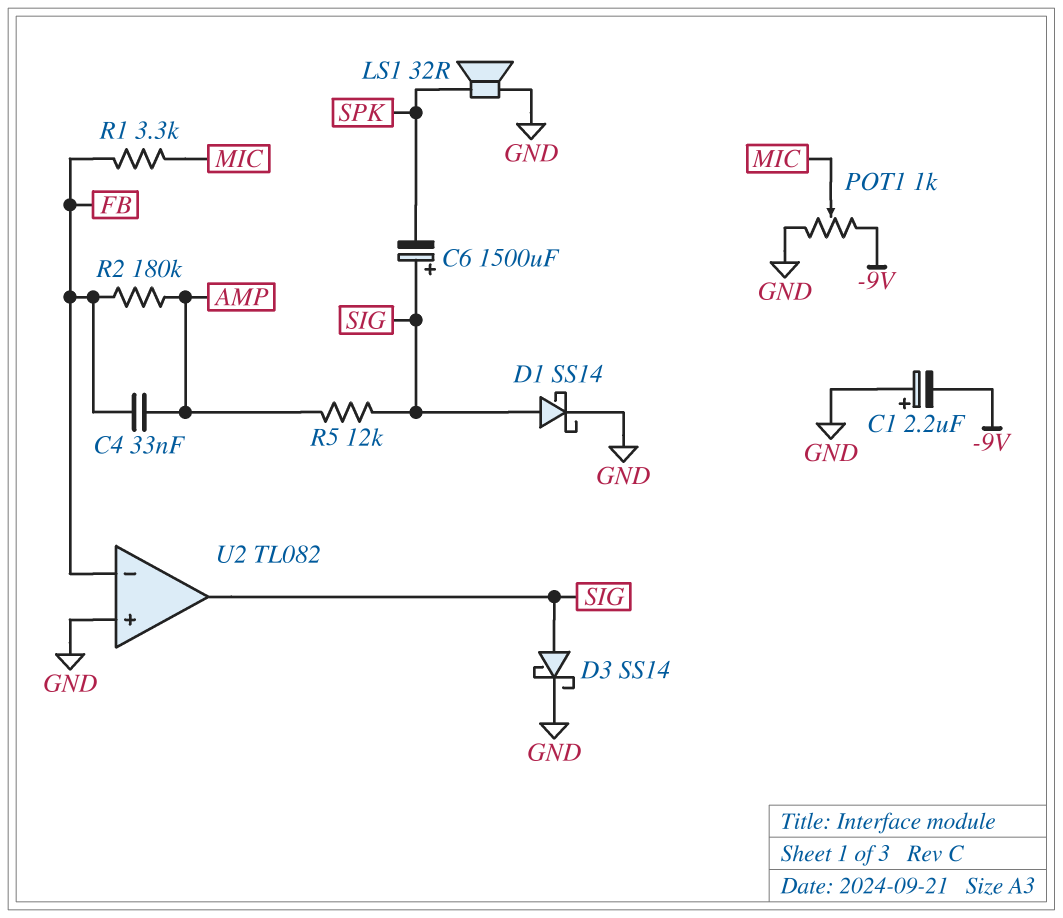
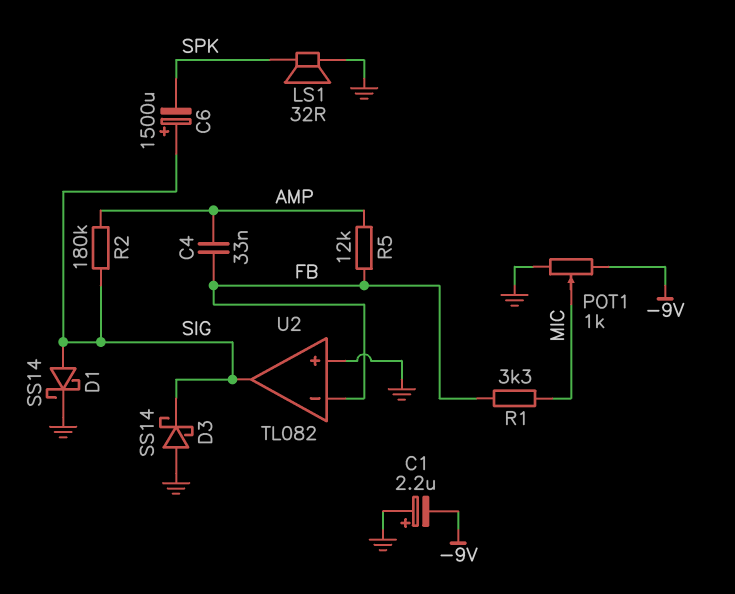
D3: schottky SS14 (A SIG, K GND) -> schottky SS14 (A GND, K SIG)
R2: 180k (AMP, FB) -> 180k (AMP, SIG)
R5: 12k (AMP, SIG) -> 12k (AMP, FB)

